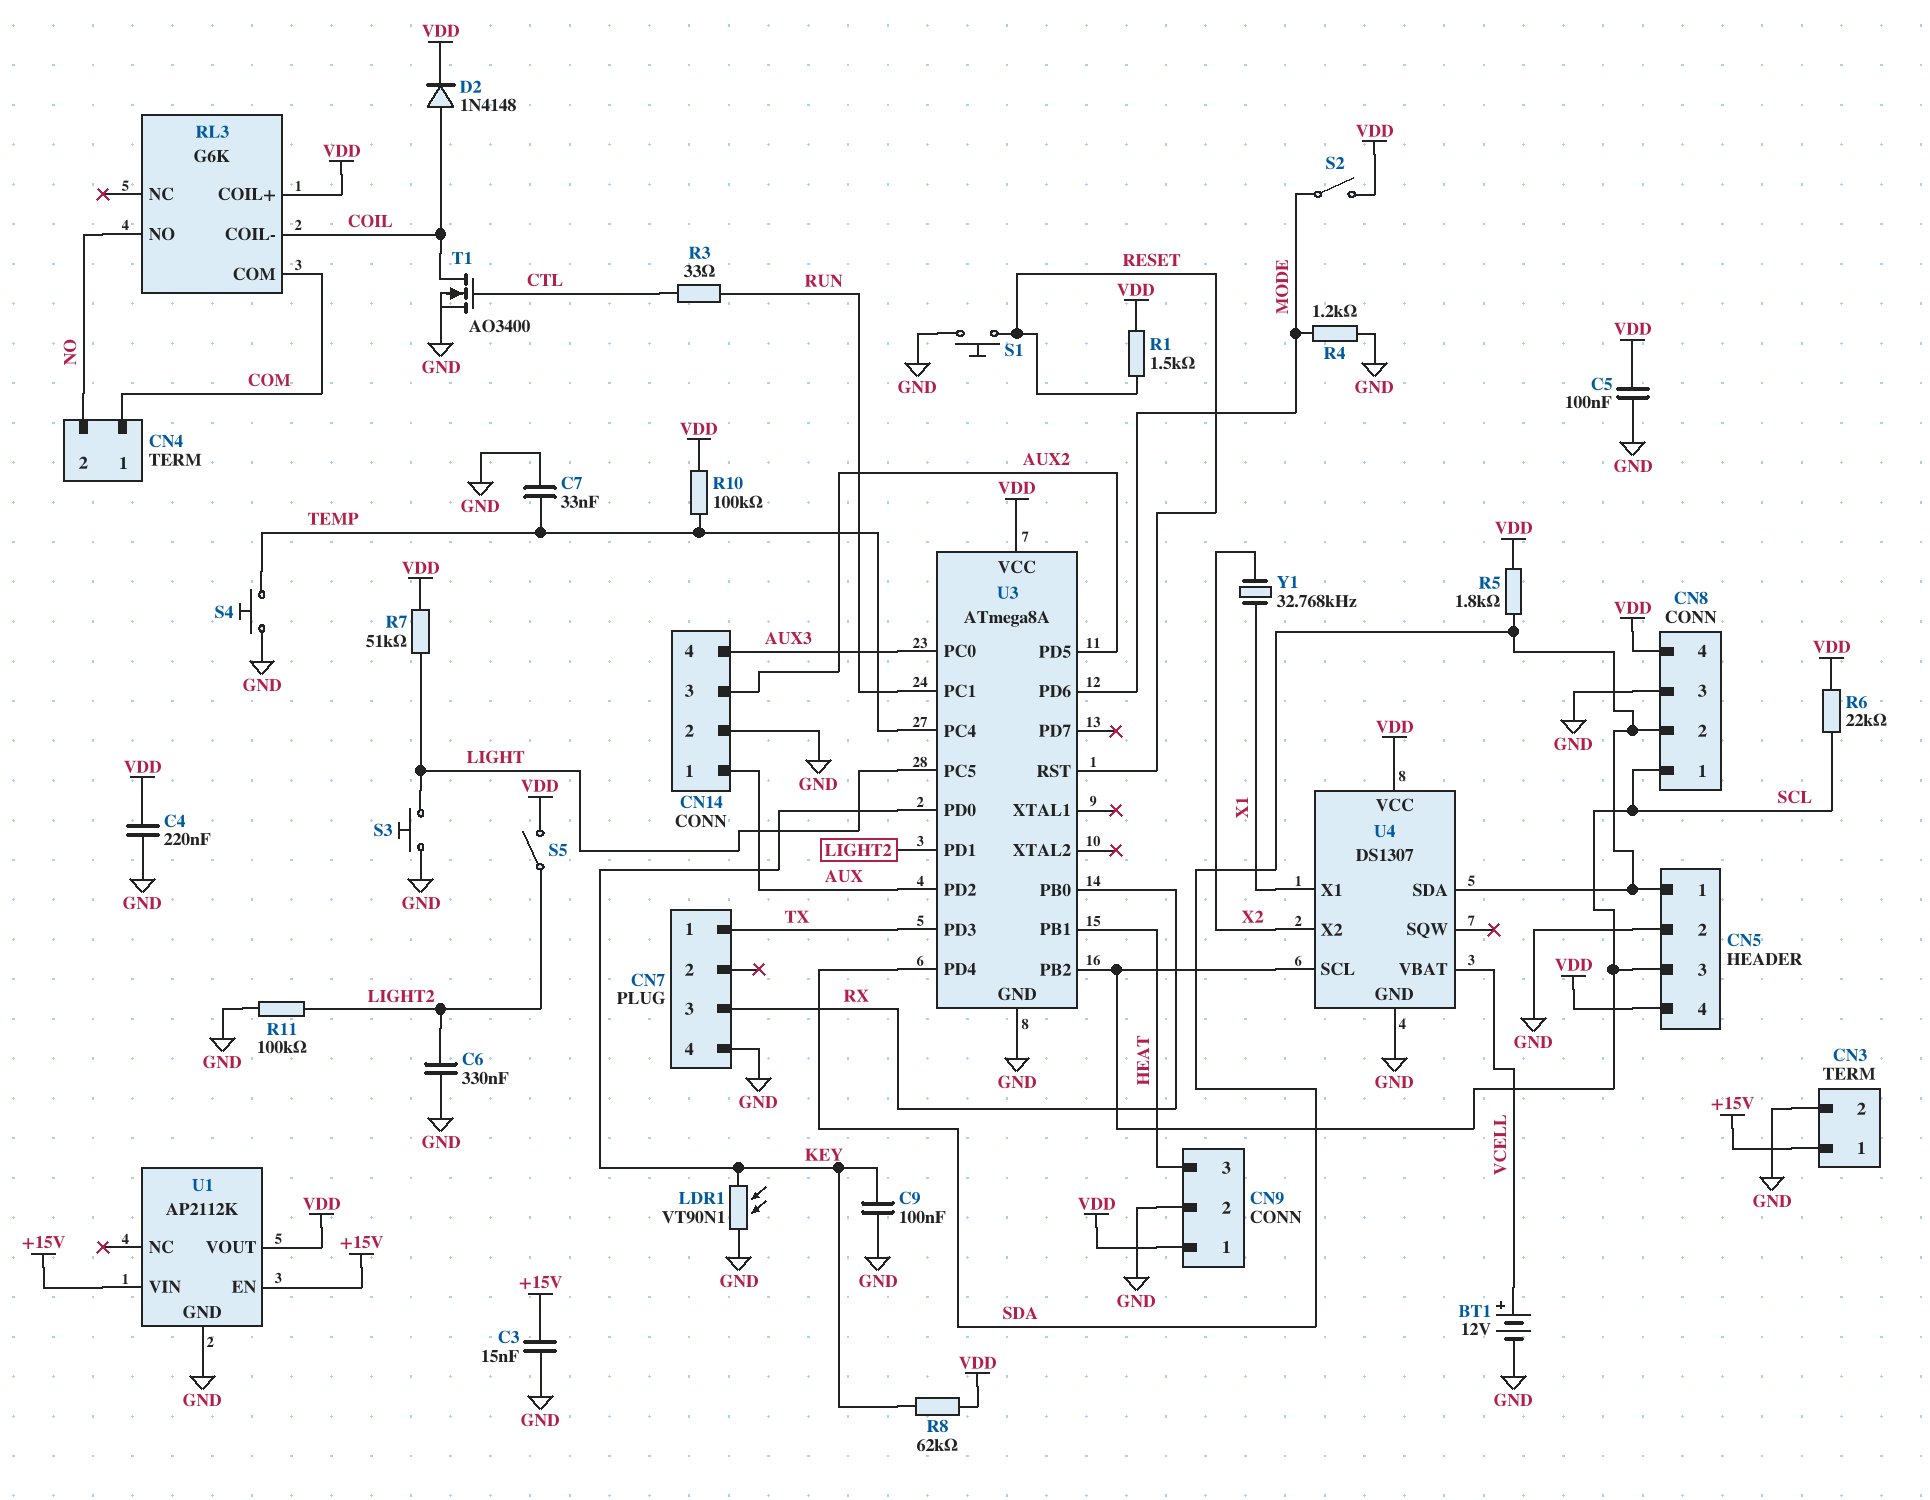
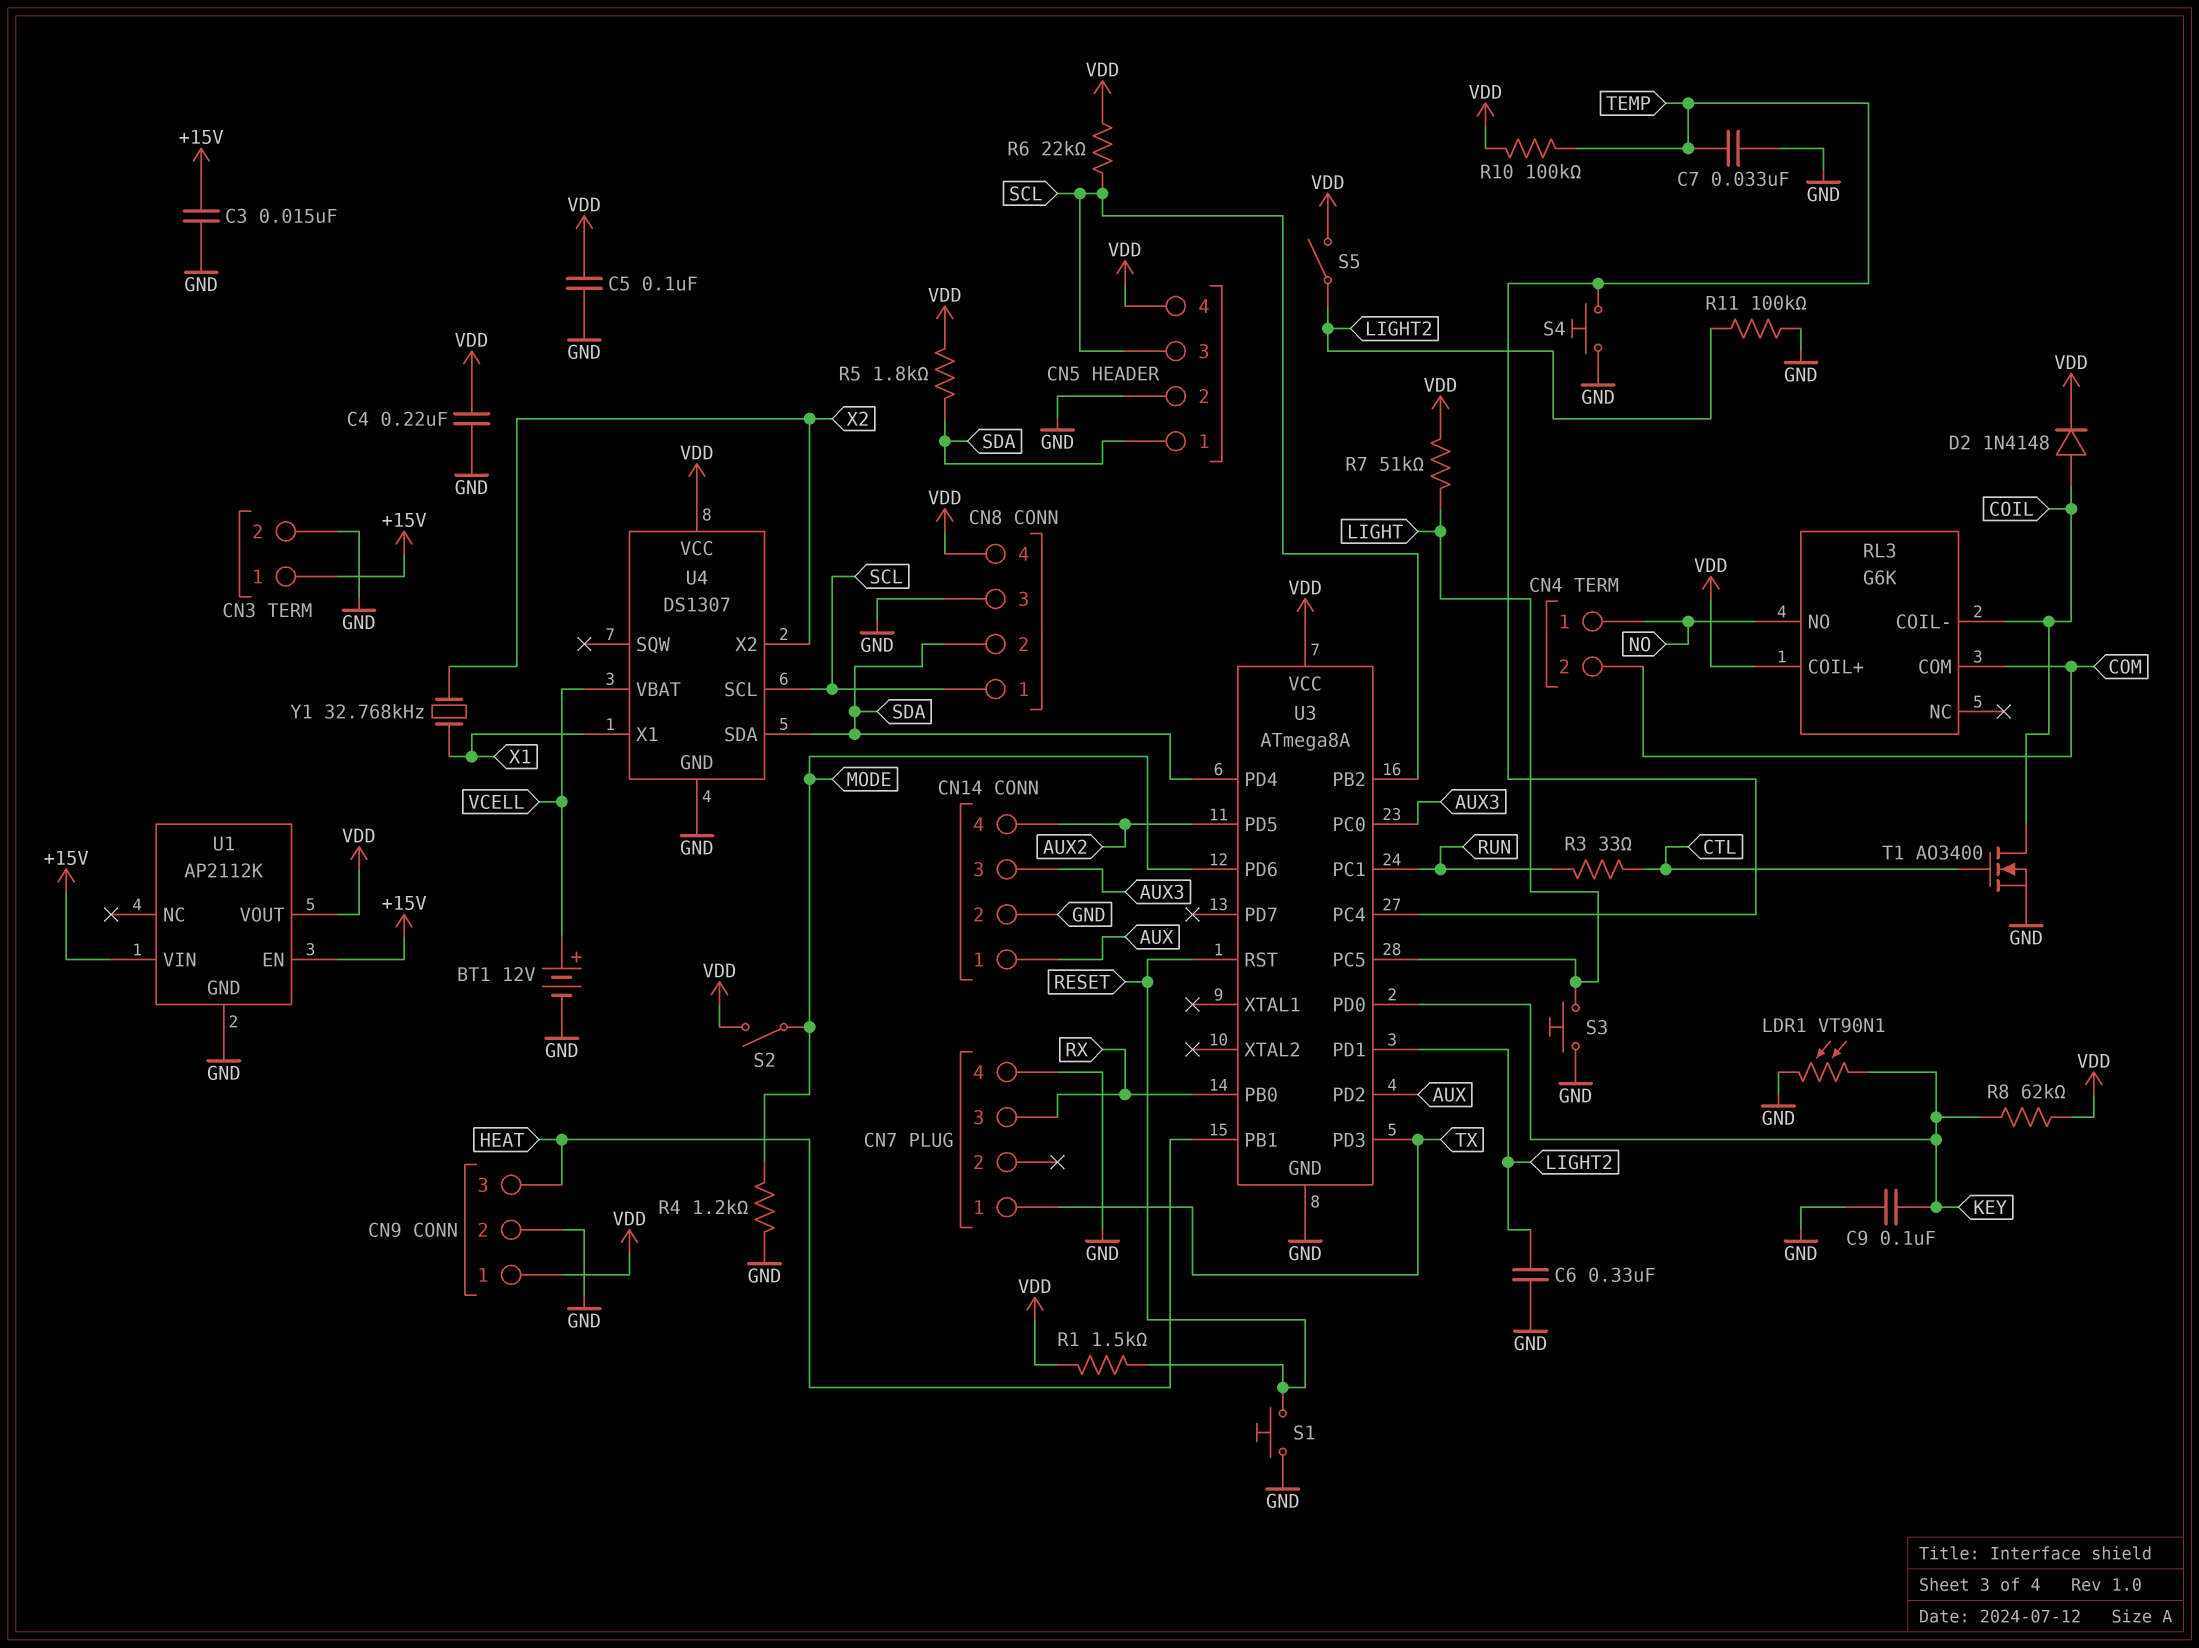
CN4 pin 1: COM -> NO
CN4 pin 2: NO -> COM
CN14 pin 3: AUX2 -> AUX3
CN14 pin 4: AUX3 -> AUX2

